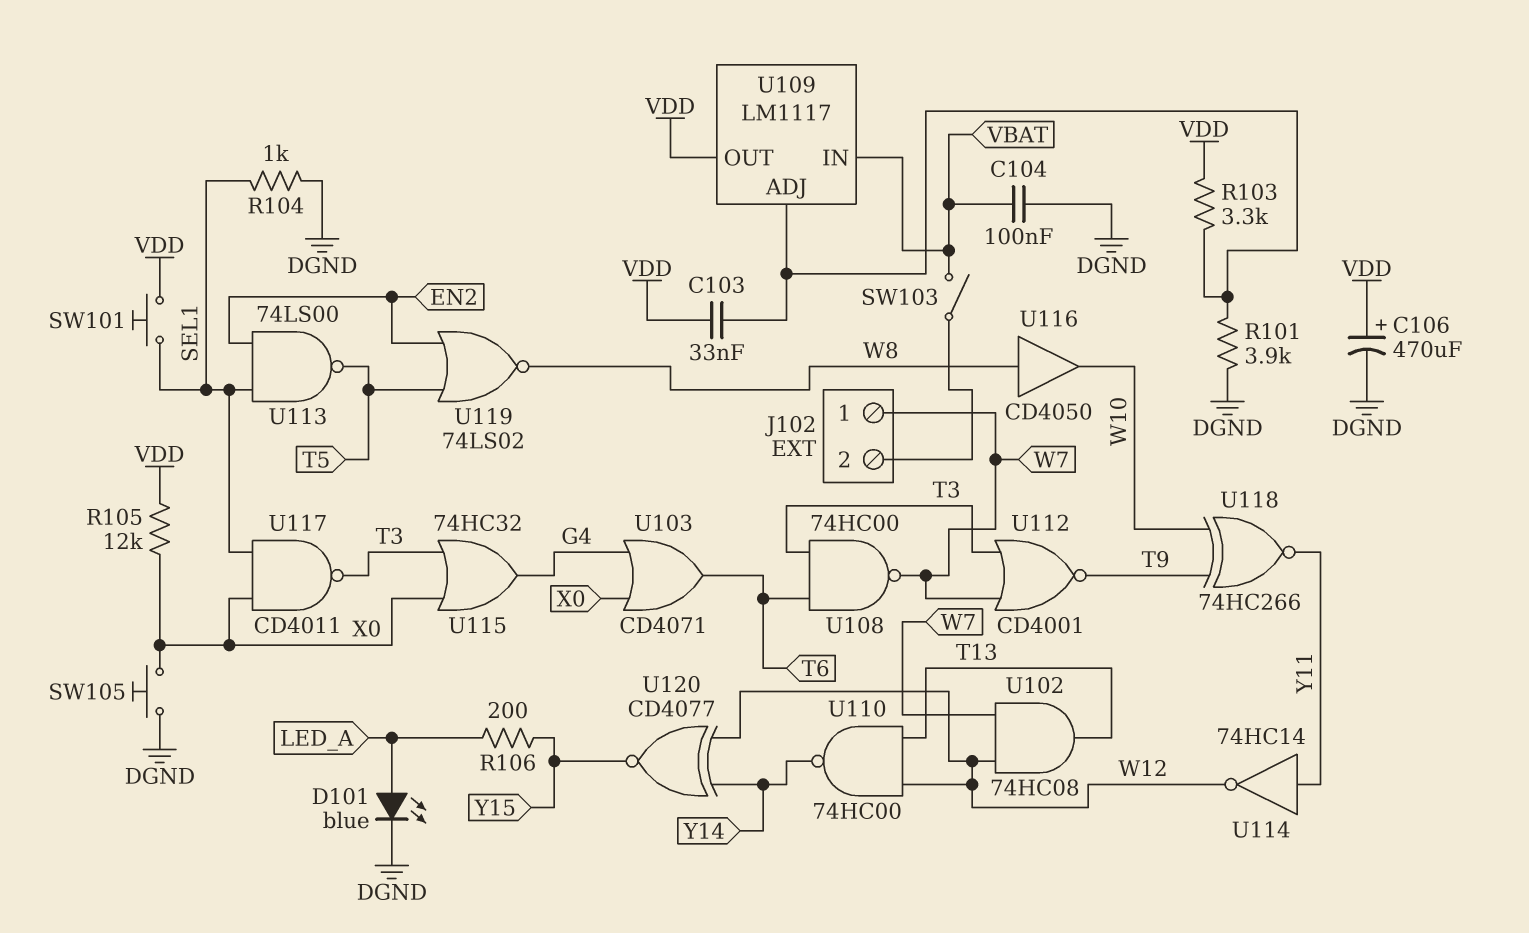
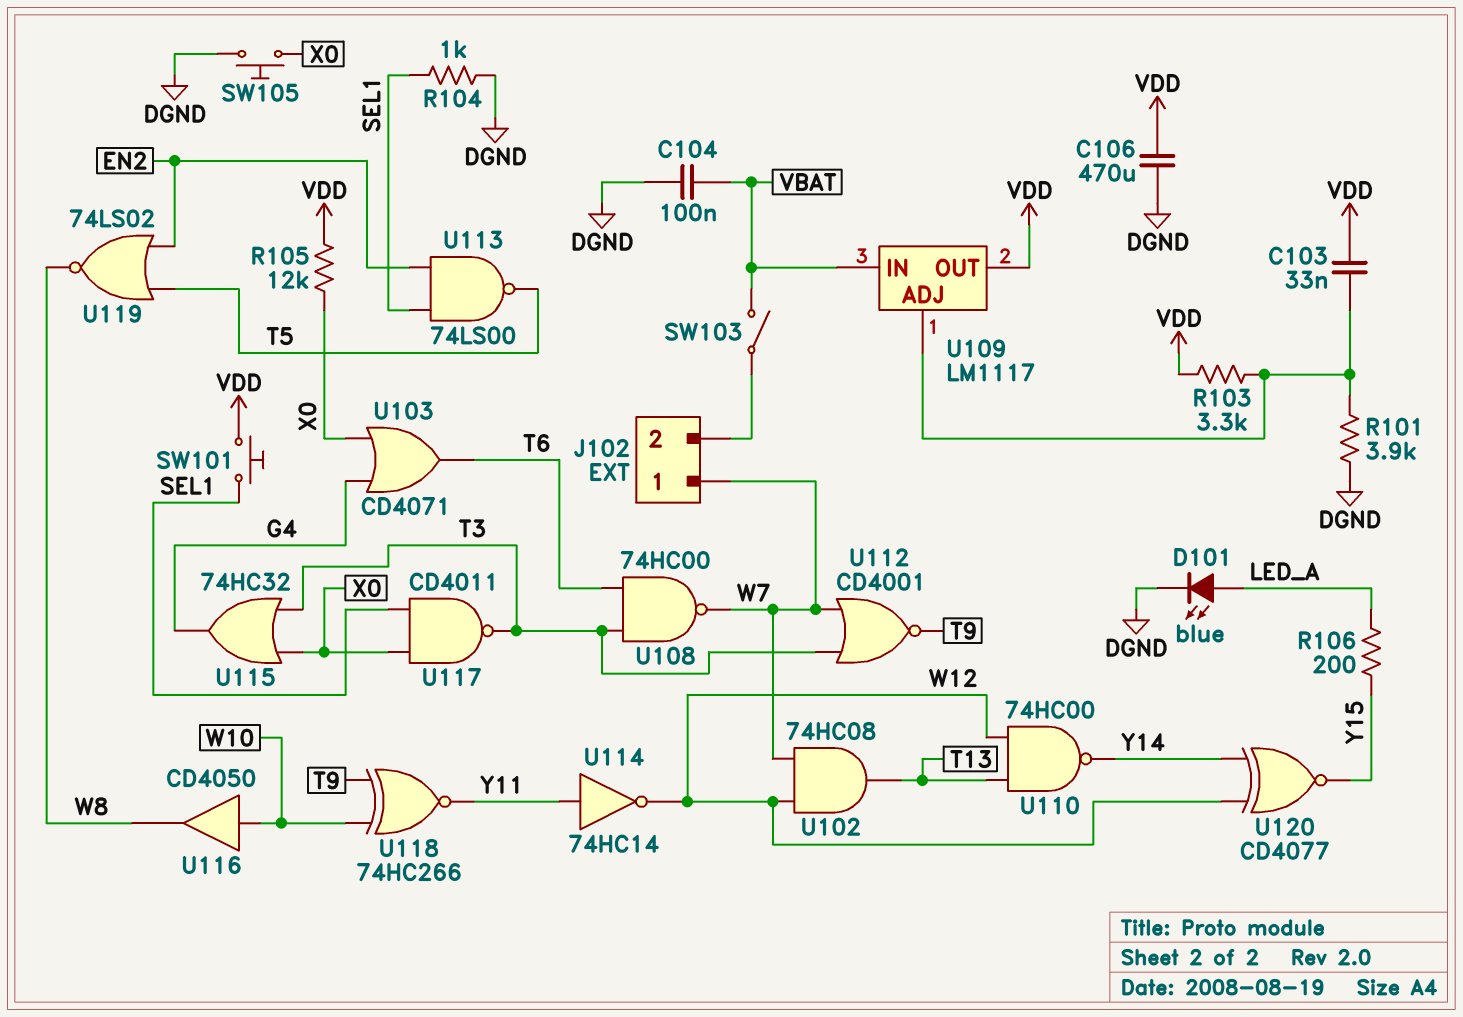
C106: 470uF (plus VDD, minus DGND) -> 470uF (DGND, VDD)
U116: buffer CD4050 (in W8, out W10) -> buffer CD4050 (in W10, out W8)

